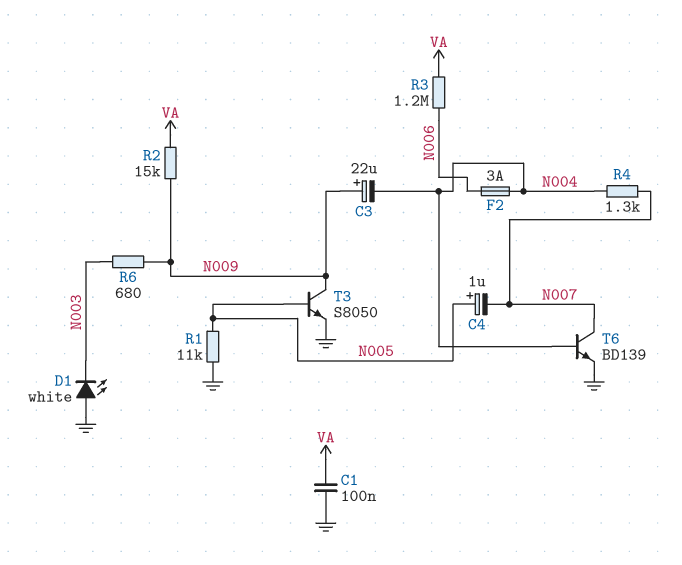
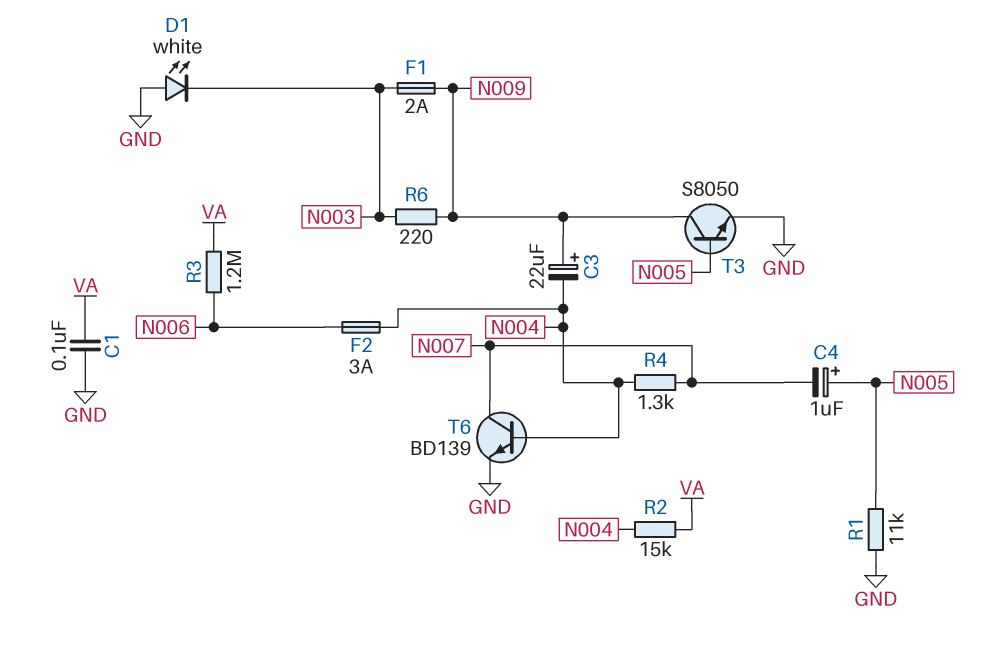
F1: none -> 2A (N003, N009)
R2: 15k (N009, VA) -> 15k (N004, VA)
R6: 680 (N003, N009) -> 220 (N003, N009)

